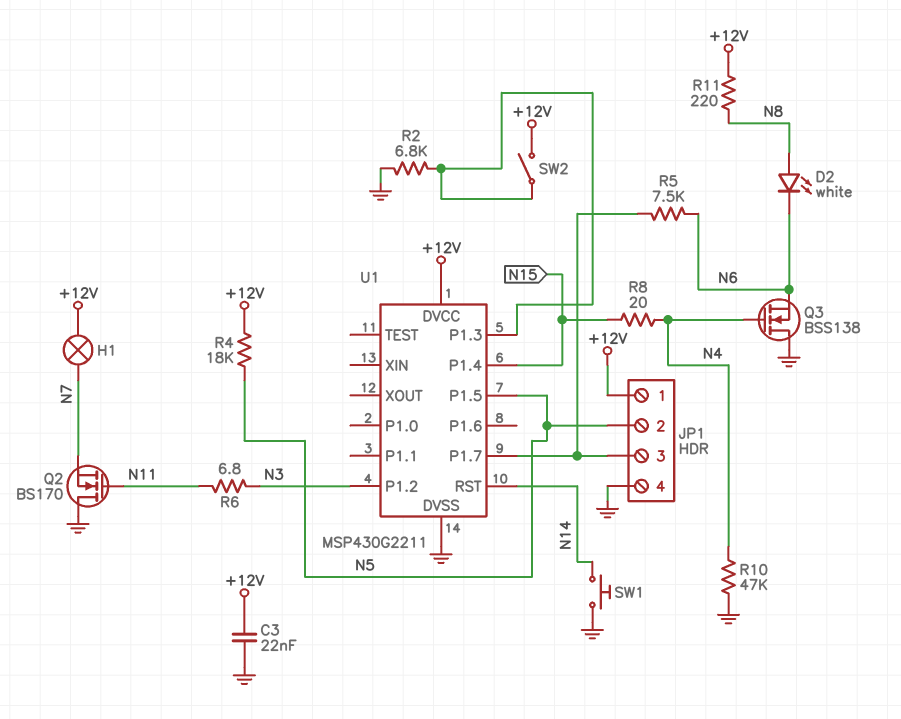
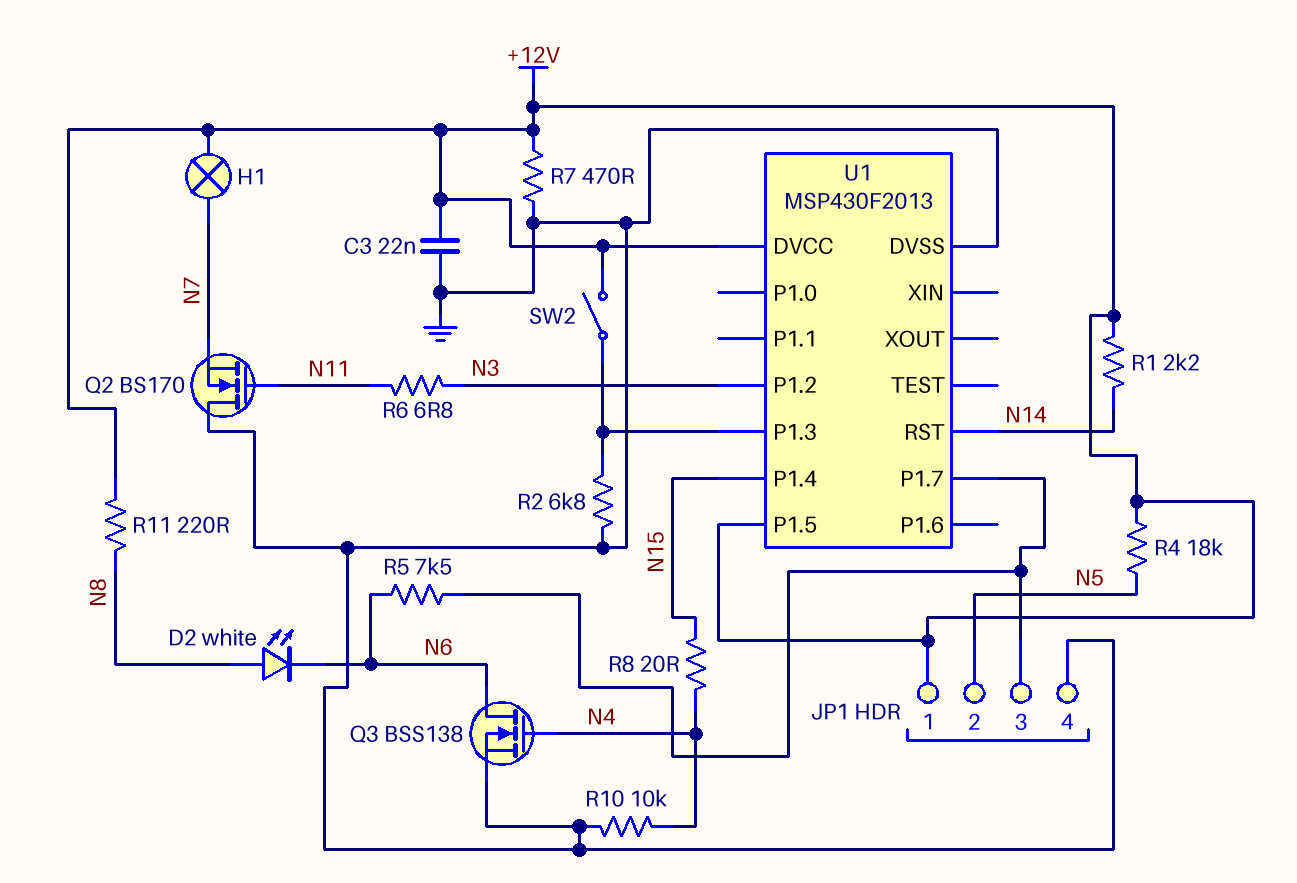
Q3: NMOS BSS138 (G N4, D GND, S N6) -> NMOS BSS138 (G N4, D N6, S GND)
R1: none -> 2.2k (+12V, N14)
R7: none -> 470 (+12V, GND)
R10: 47k (GND, N4) -> 10k (GND, N4)
SW1: button (GND, N14) -> none
U1: MSP430G2211 -> MSP430F2013
U1 pin P1.5: N5 -> +12V

